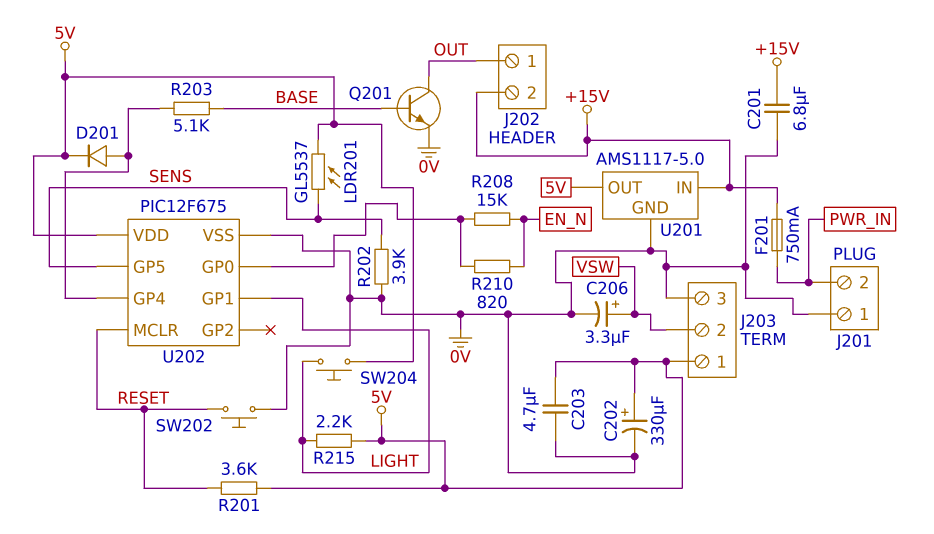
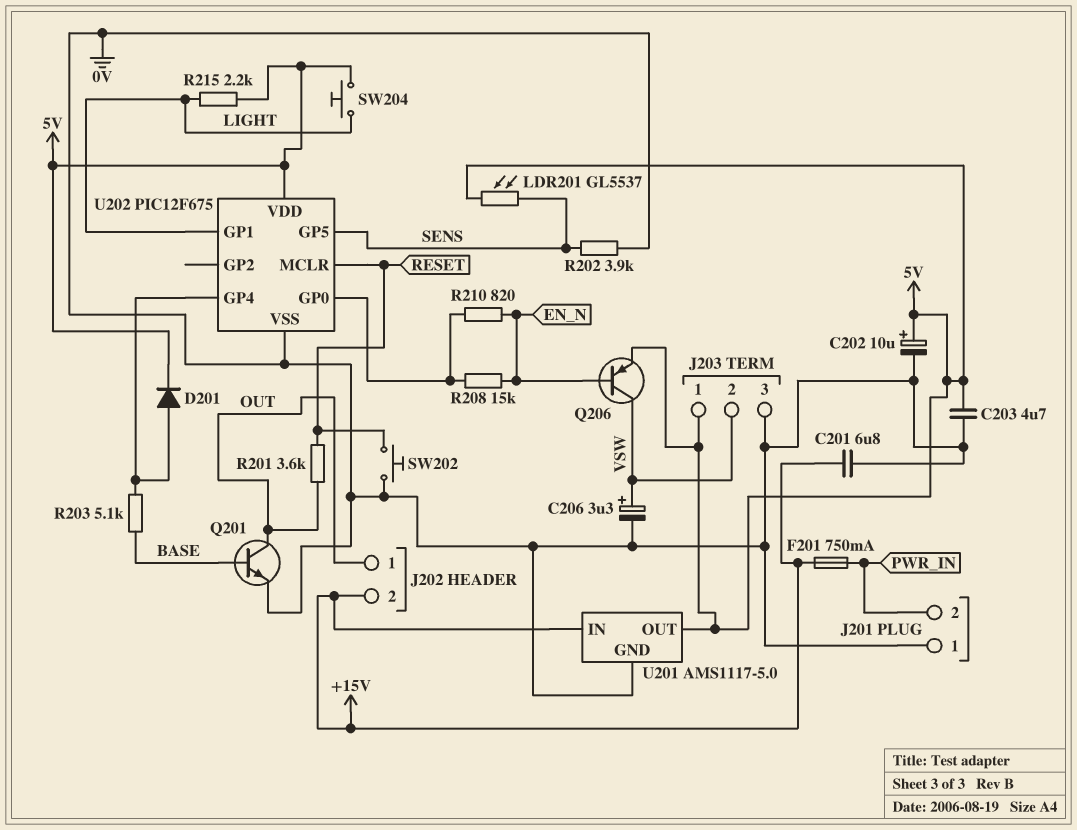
C202: 330uF (plus 5V, minus 0V) -> 10uF (plus 5V, minus 0V)
Q206: none -> PNP (B EN_N, C VSW, E 5V)
R201: 3.6k (5V, RESET) -> 3.6k (OUT, RESET)

